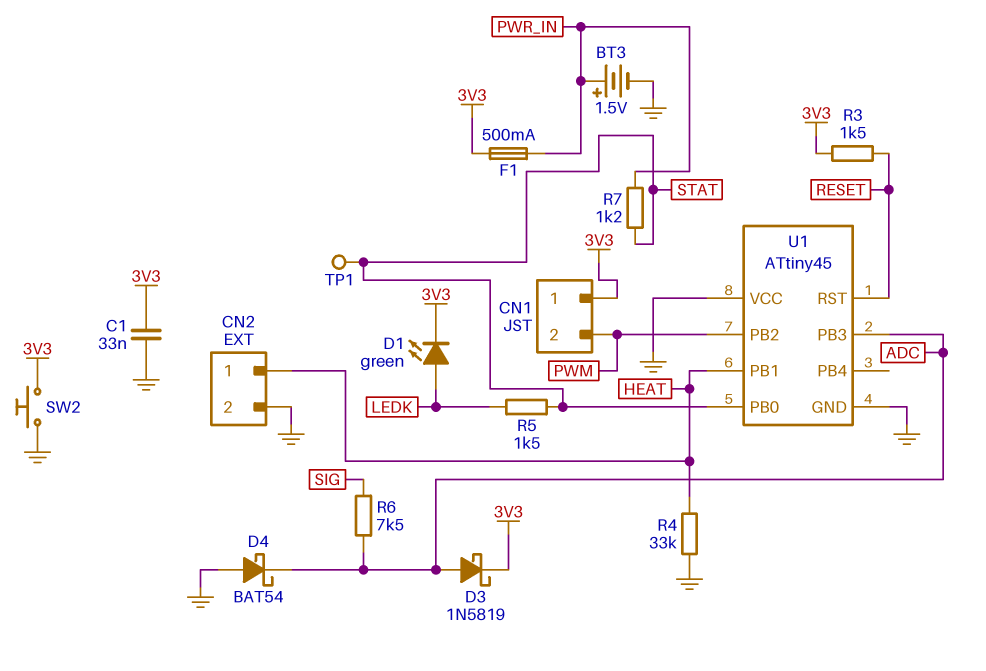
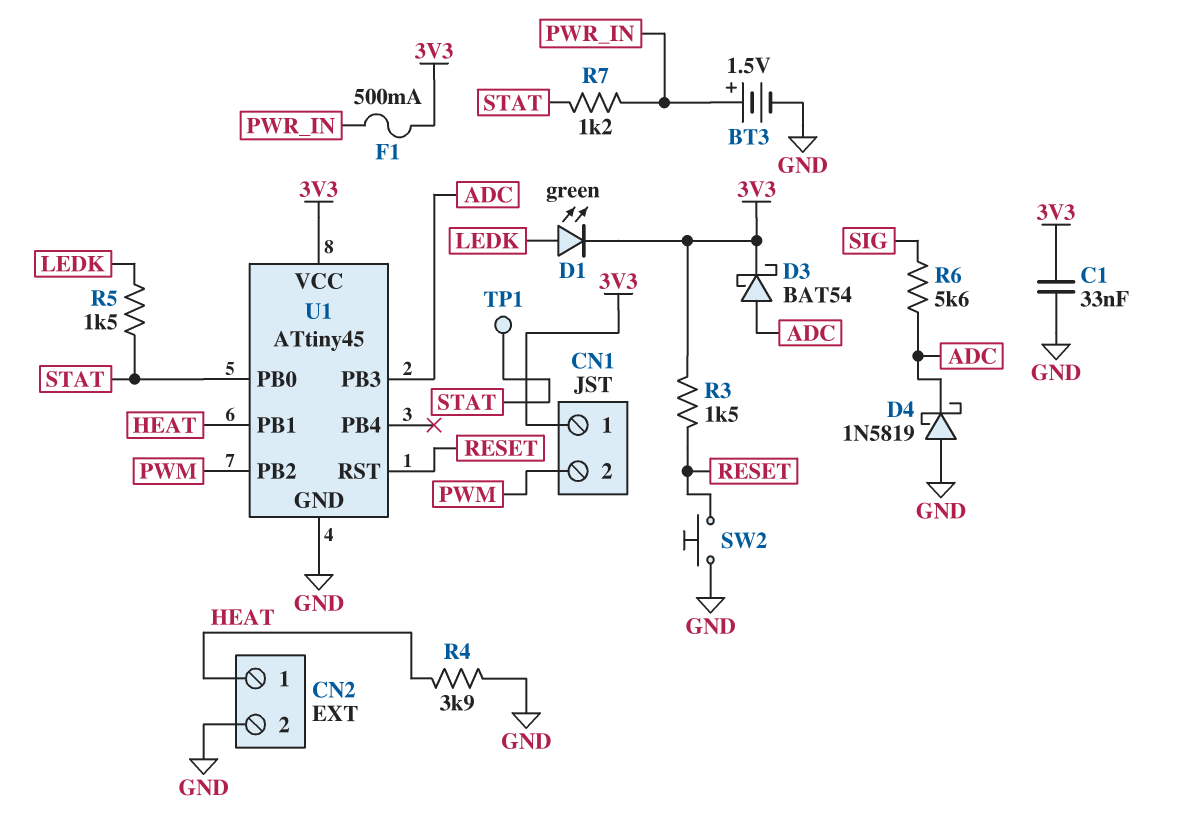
D3: schottky 1N5819 (A ADC, K 3V3) -> schottky BAT54 (A ADC, K 3V3)
D4: schottky BAT54 (A GND, K ADC) -> schottky 1N5819 (A GND, K ADC)
R4: 33k (GND, HEAT) -> 3.9k (GND, HEAT)
R6: 7.5k (ADC, SIG) -> 5.6k (ADC, SIG)
SW2: button (3V3, GND) -> button (GND, RESET)
U1 pin VCC: GND -> 3V3

